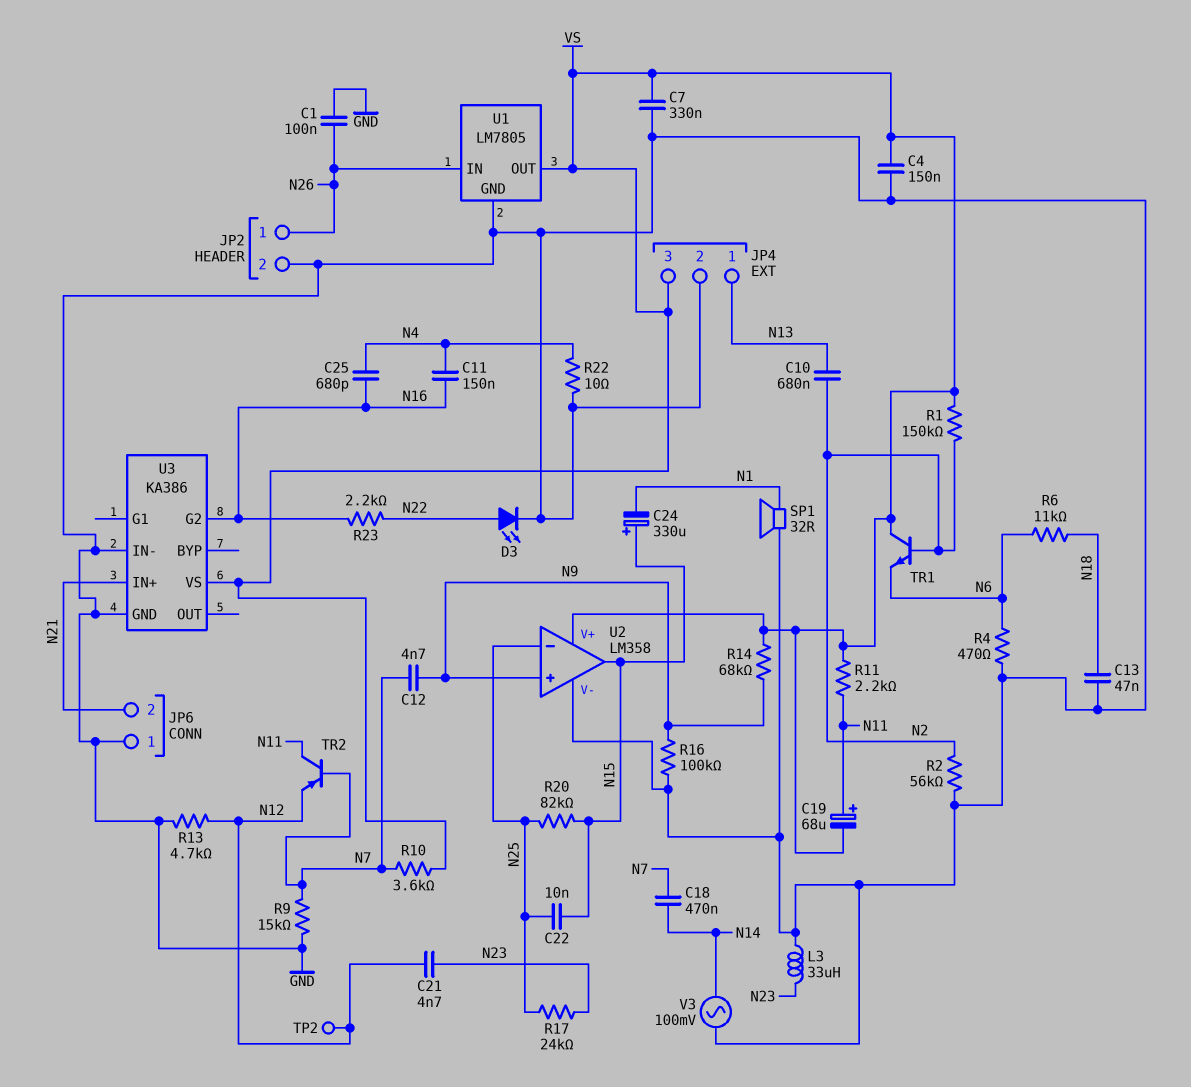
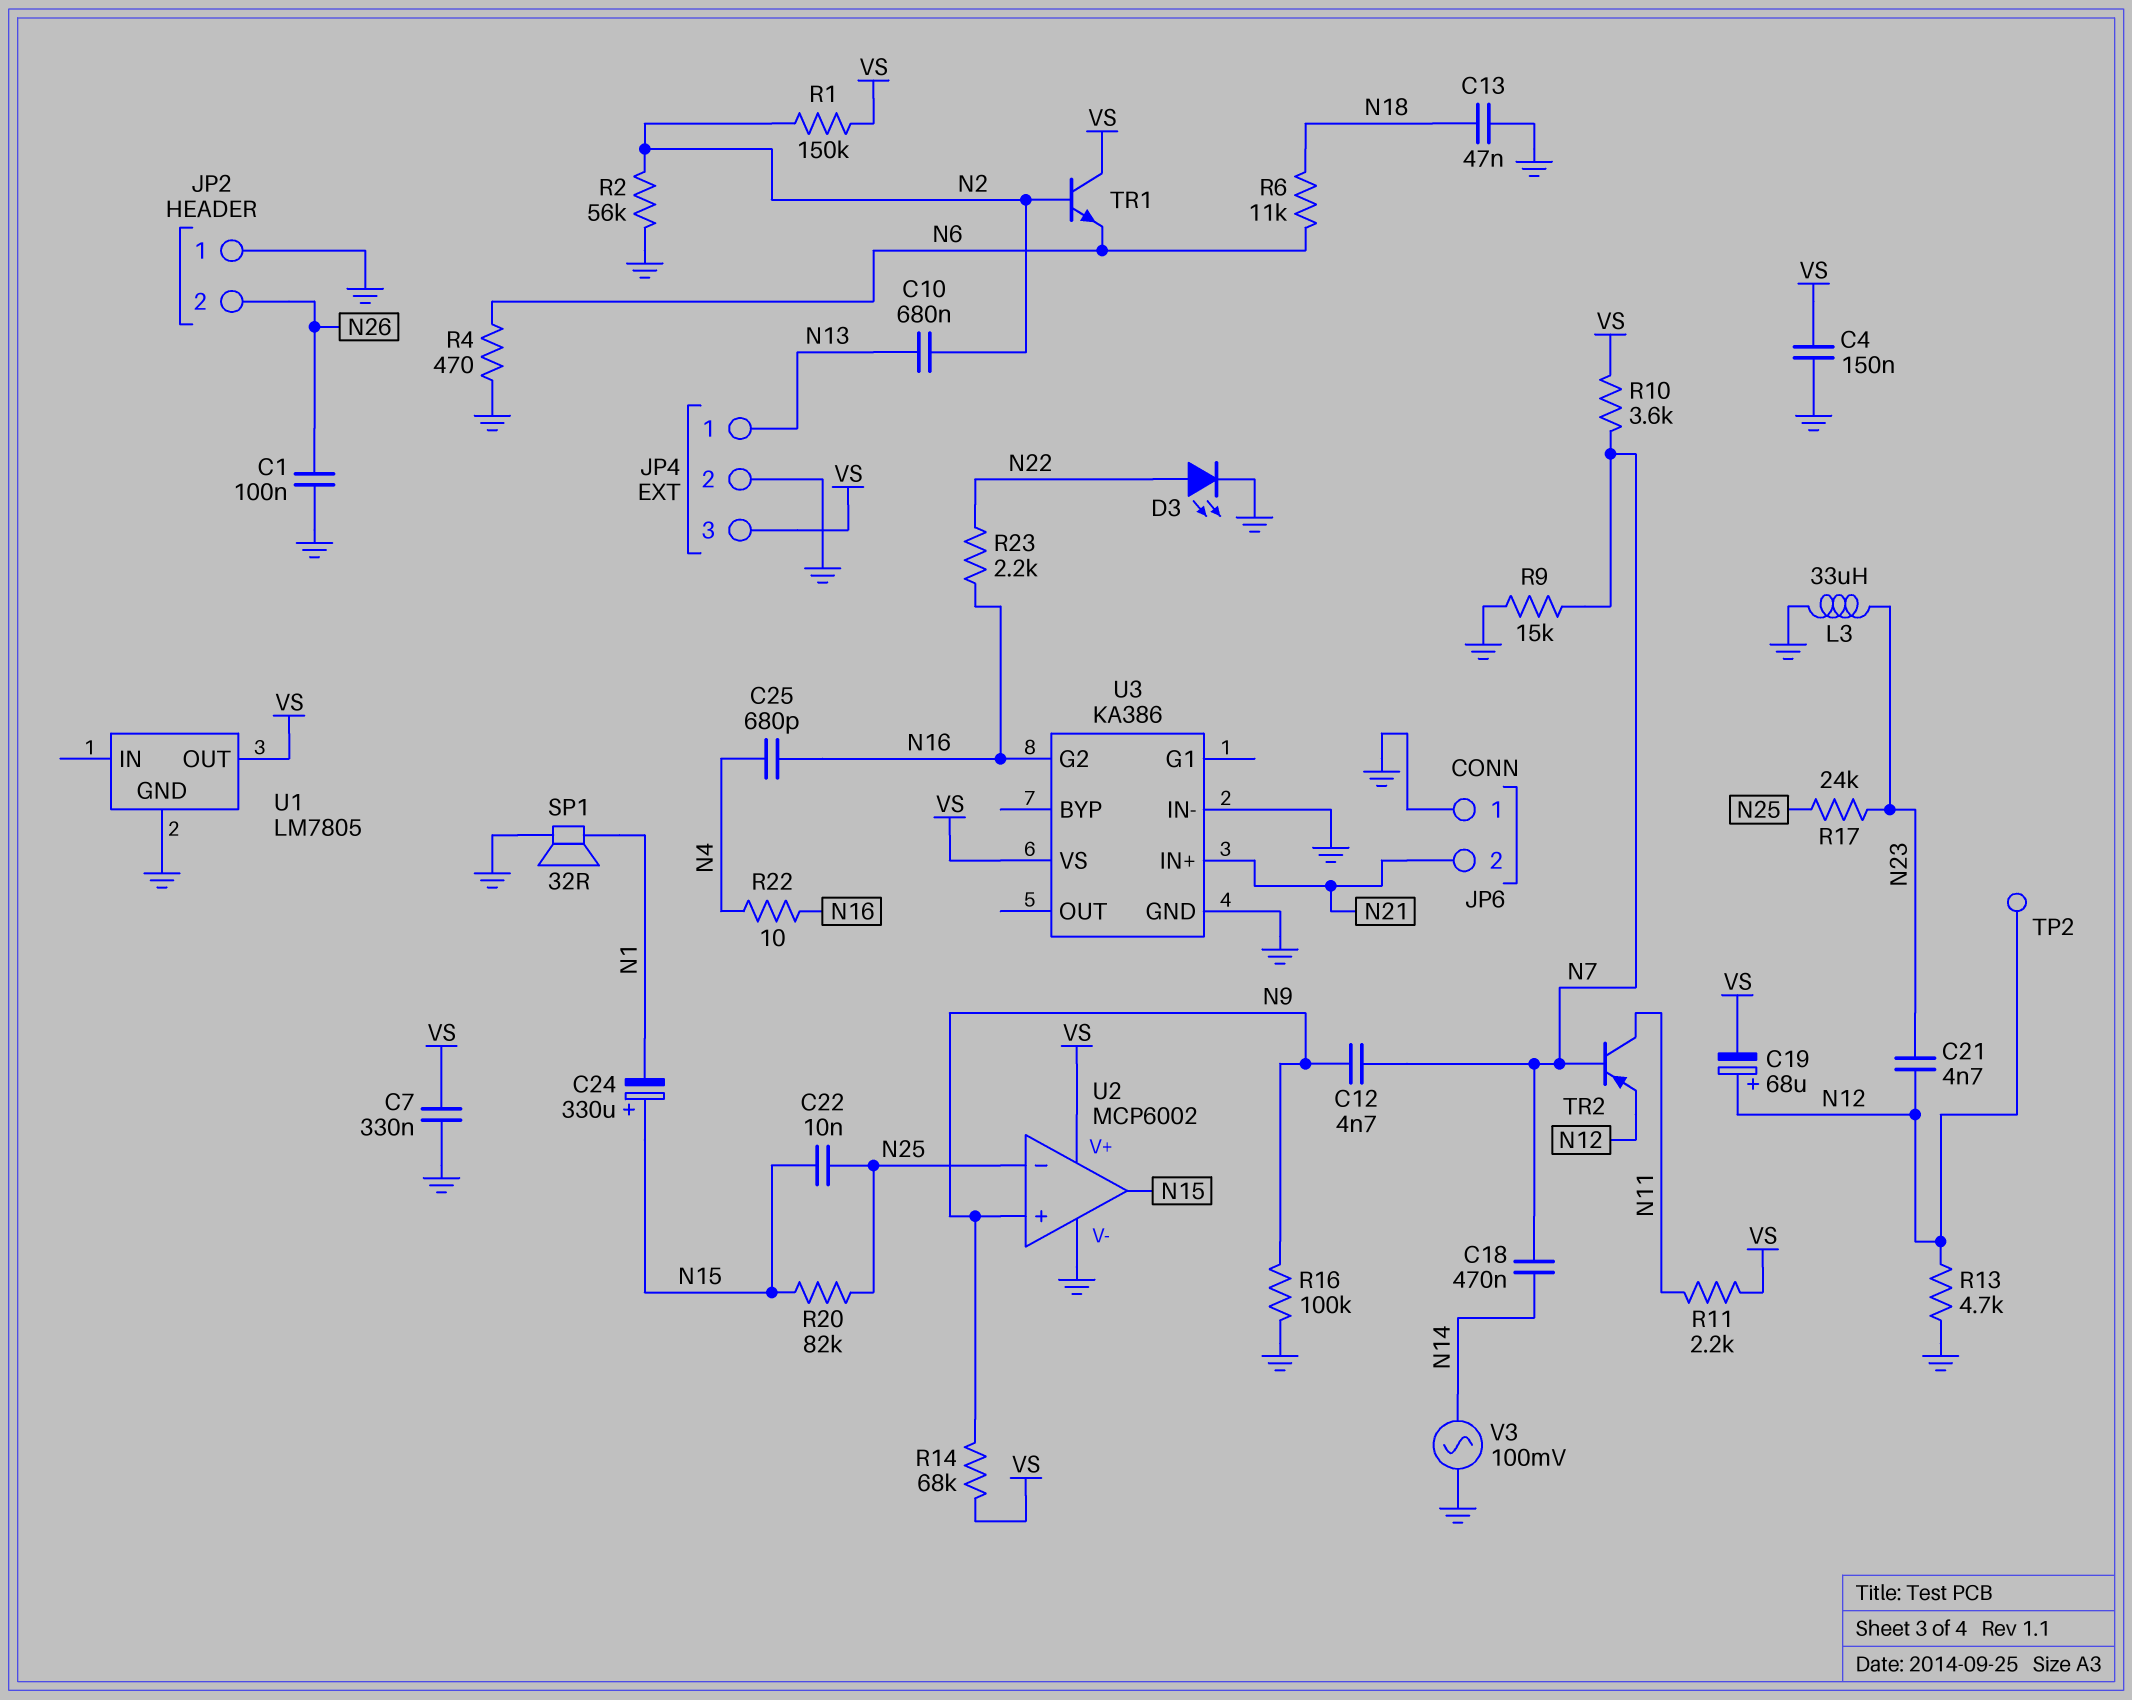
C11: 150nF (N4, N16) -> none
C19: 68uF (plus N11, minus VS) -> 68uF (plus N12, minus VS)
JP2 pin 1: N26 -> GND
JP2 pin 2: GND -> N26
R22: 10 (GND, N4) -> 10 (N4, N16)
U1 pin IN: N26 -> none
U2: LM358 -> MCP6002

